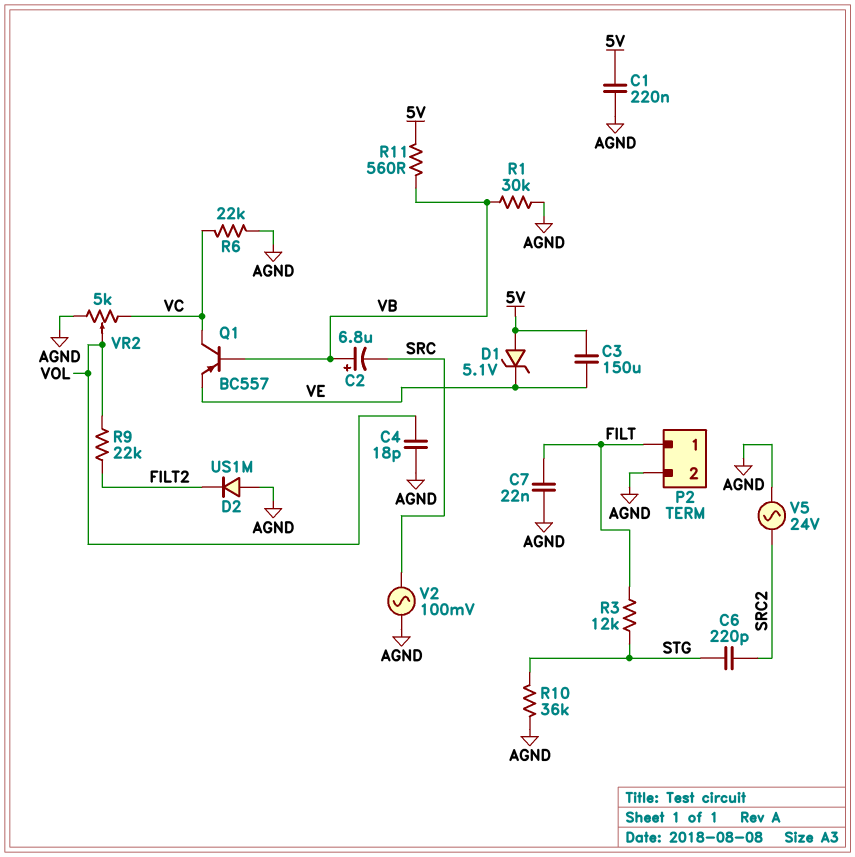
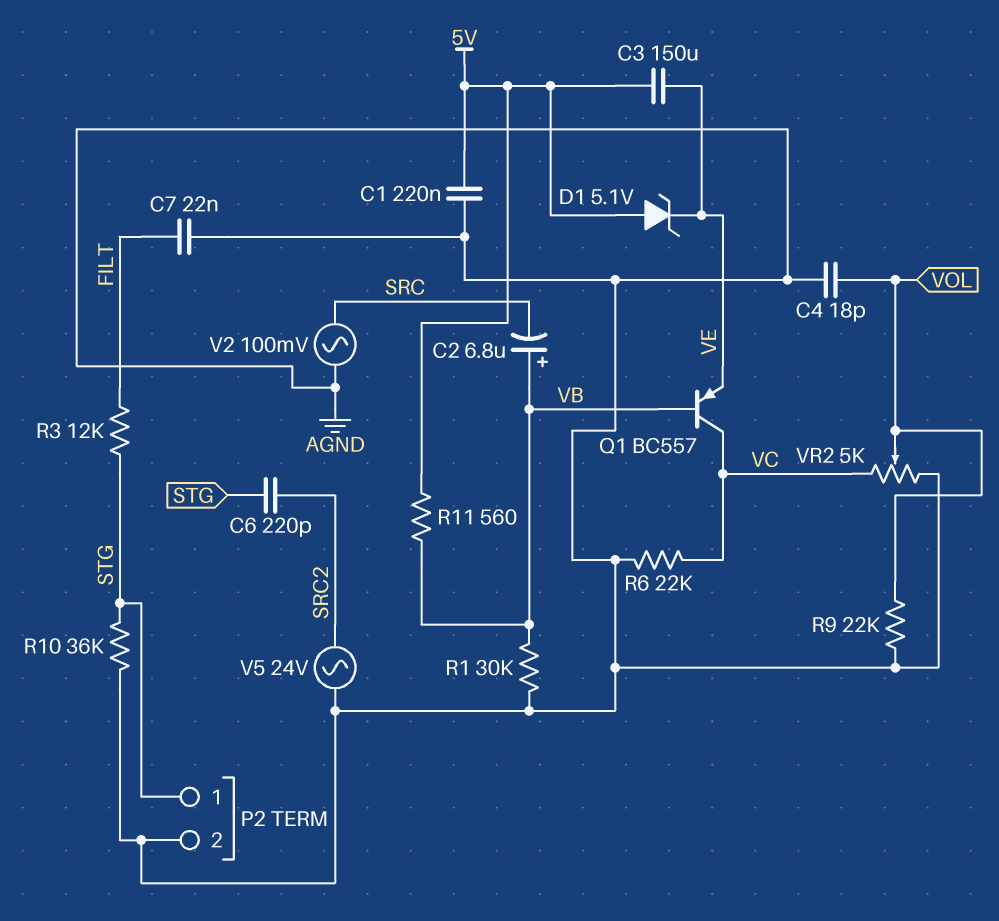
D2: diode US1M (A AGND, K FILT2) -> none
P2 pin 1: FILT -> STG
R9: 22k (FILT2, VOL) -> 22k (AGND, VOL)

